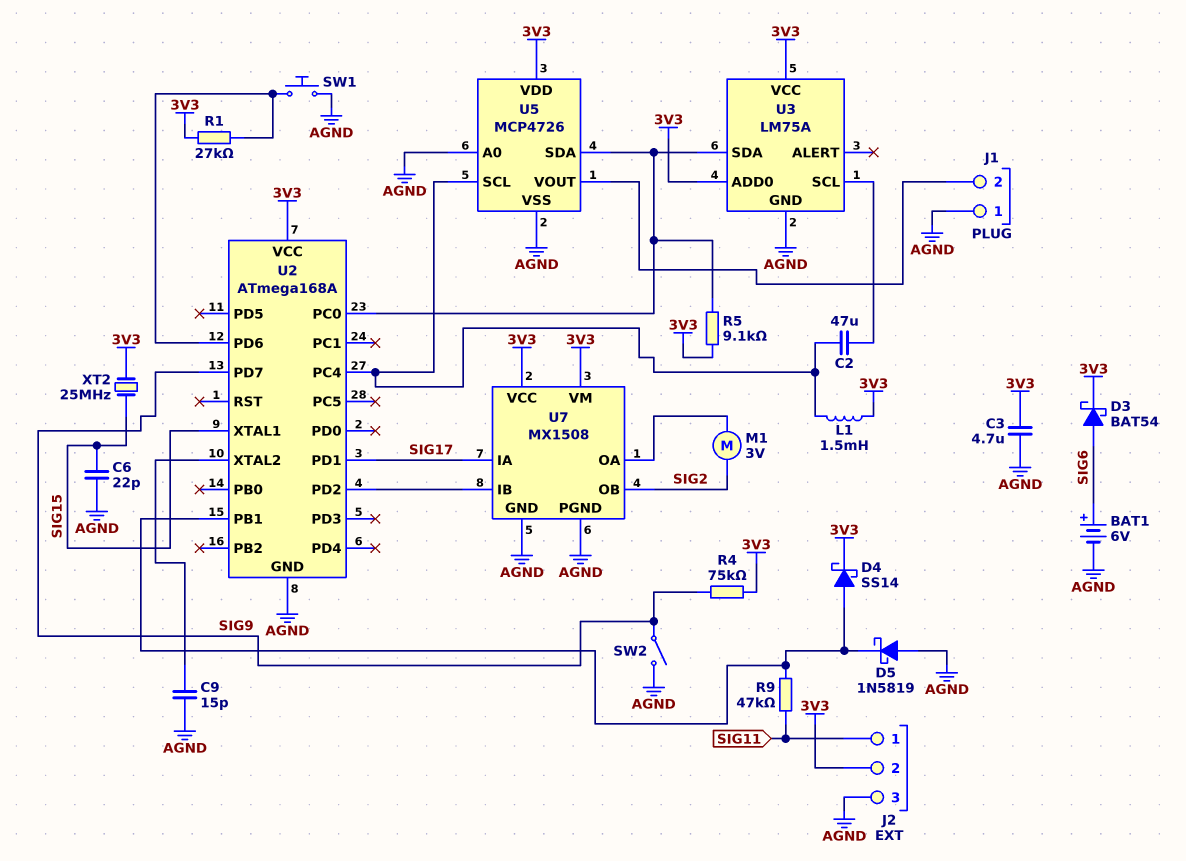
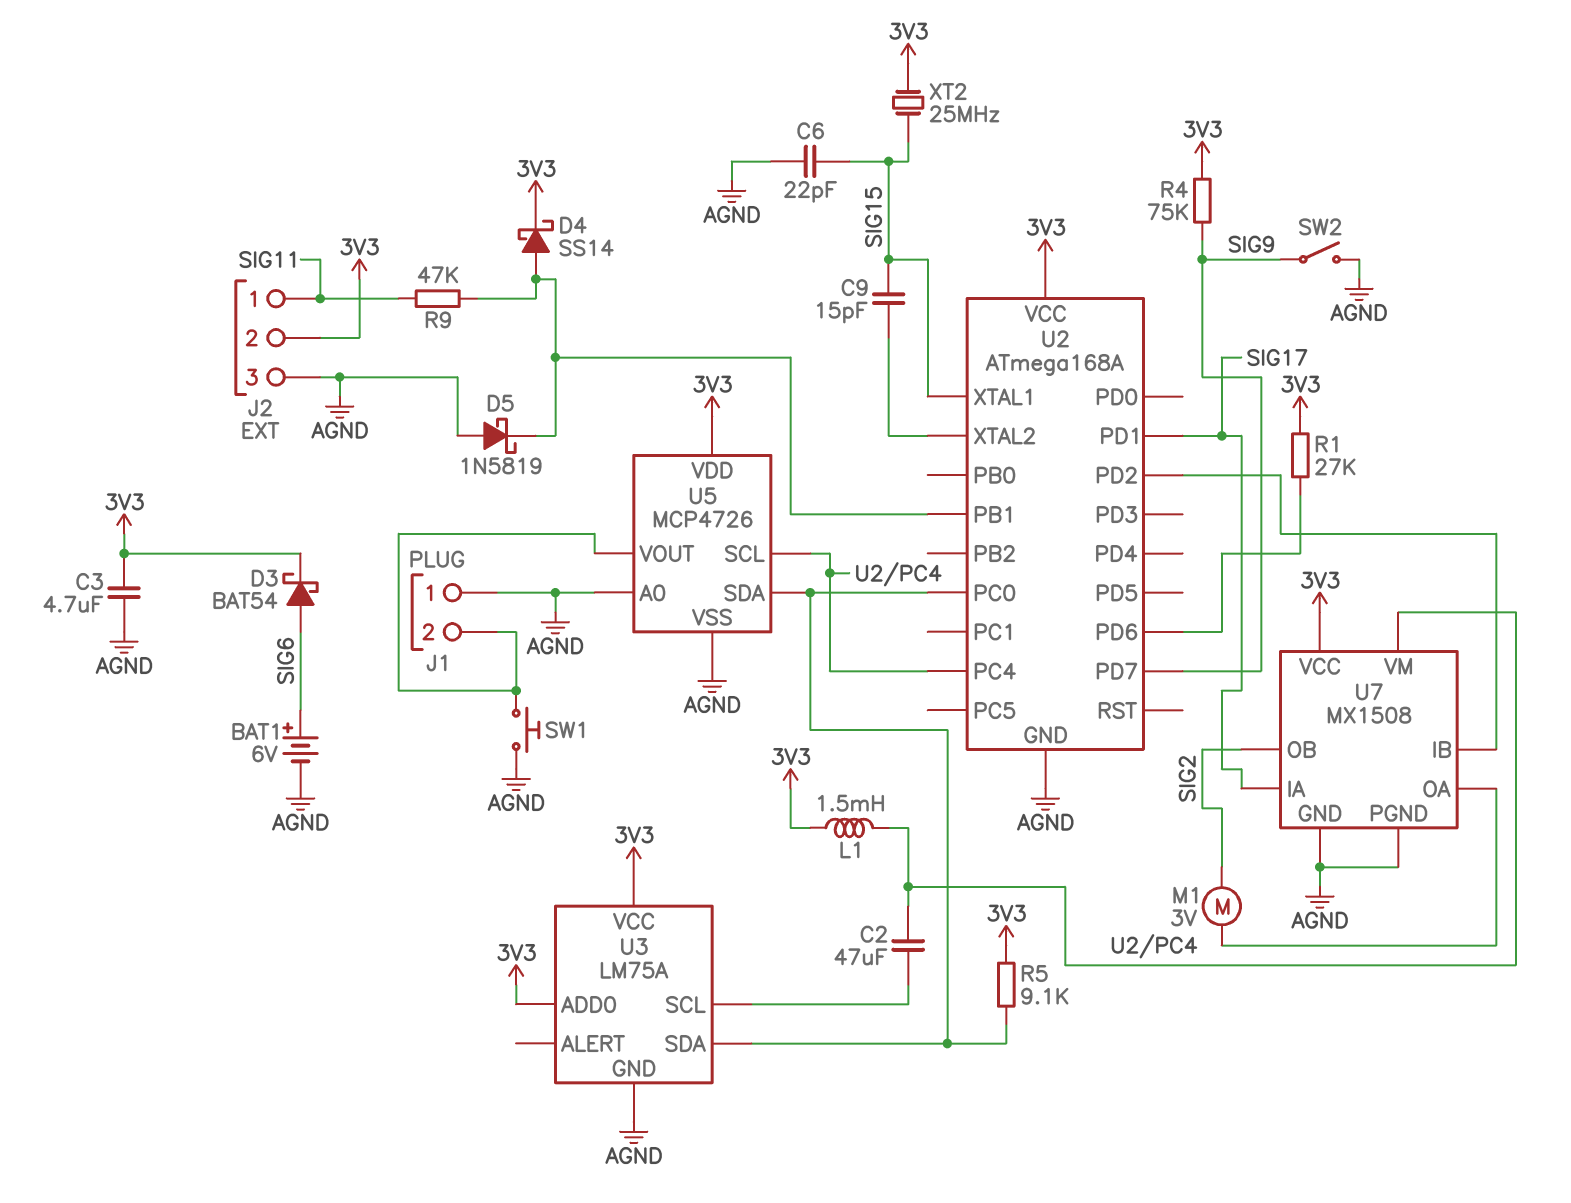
C9: 15pF (AGND, U2/XTAL2) -> 15pF (SIG15, U2/XTAL2)
SW1: button (AGND, U2/PD6) -> button (AGND, J1/2)
U7 pin VM: 3V3 -> U2/PC4

